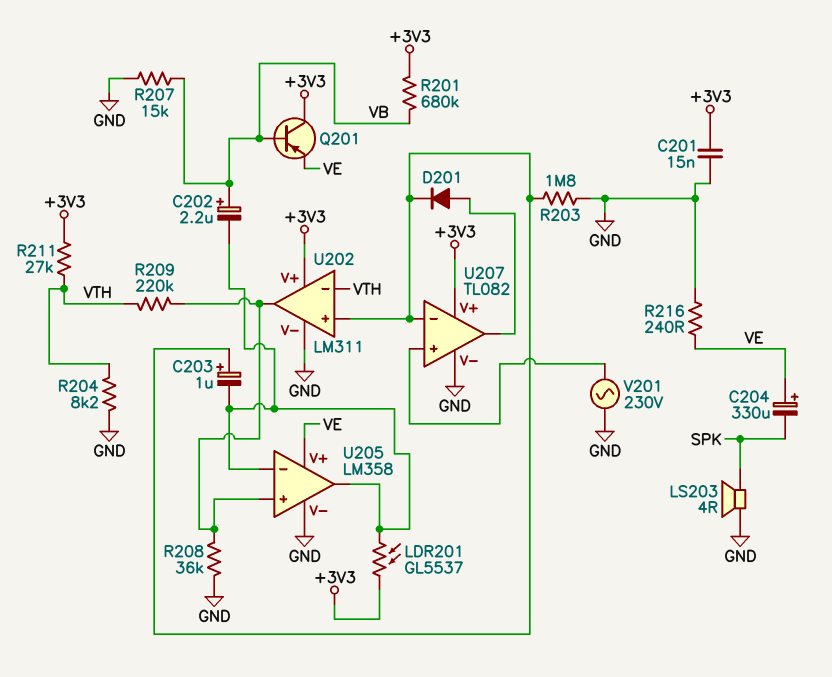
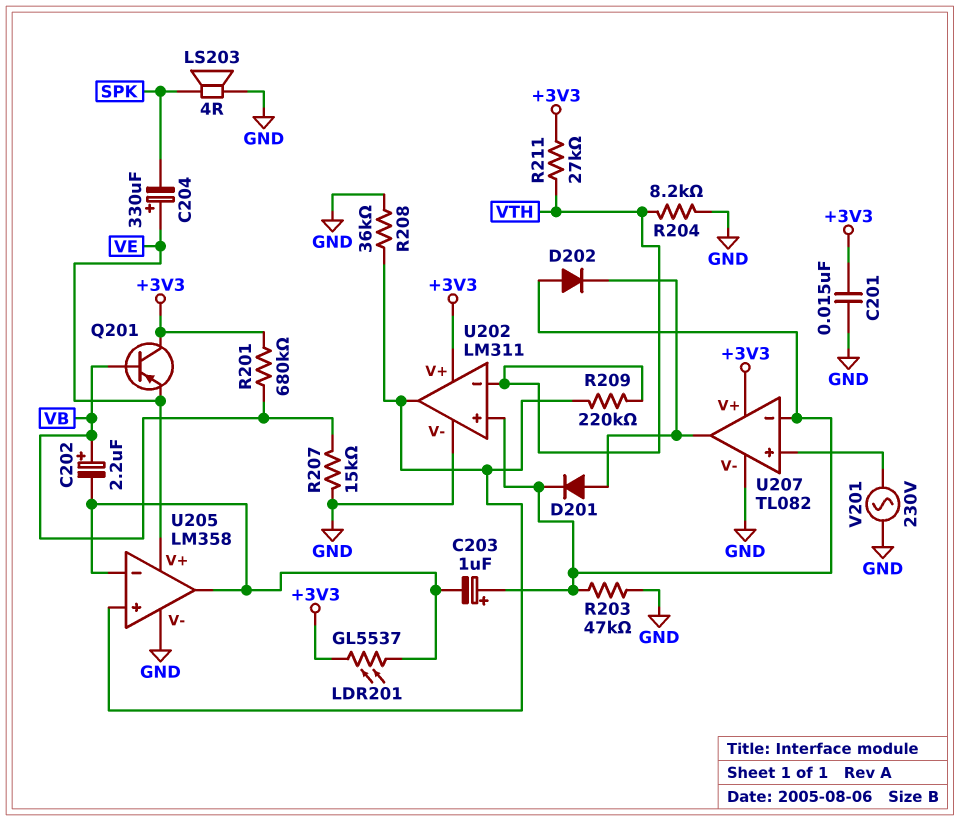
D202: none -> diode (A U202/in+, K U207/out)
R203: 1.8M (GND, U202/in+) -> 47k (GND, U202/in+)
R216: 240 (GND, VE) -> none

